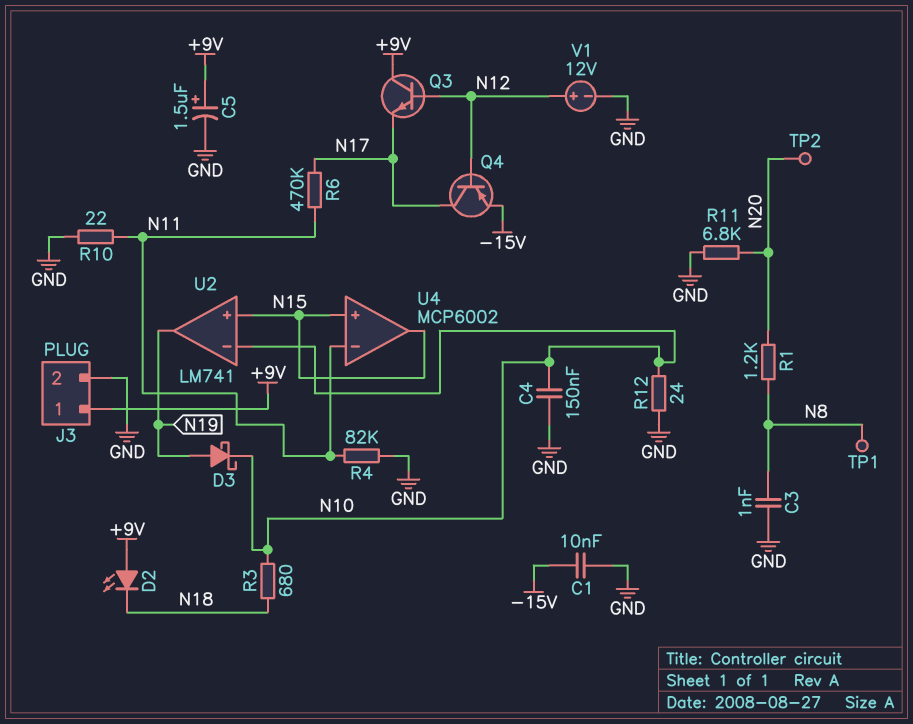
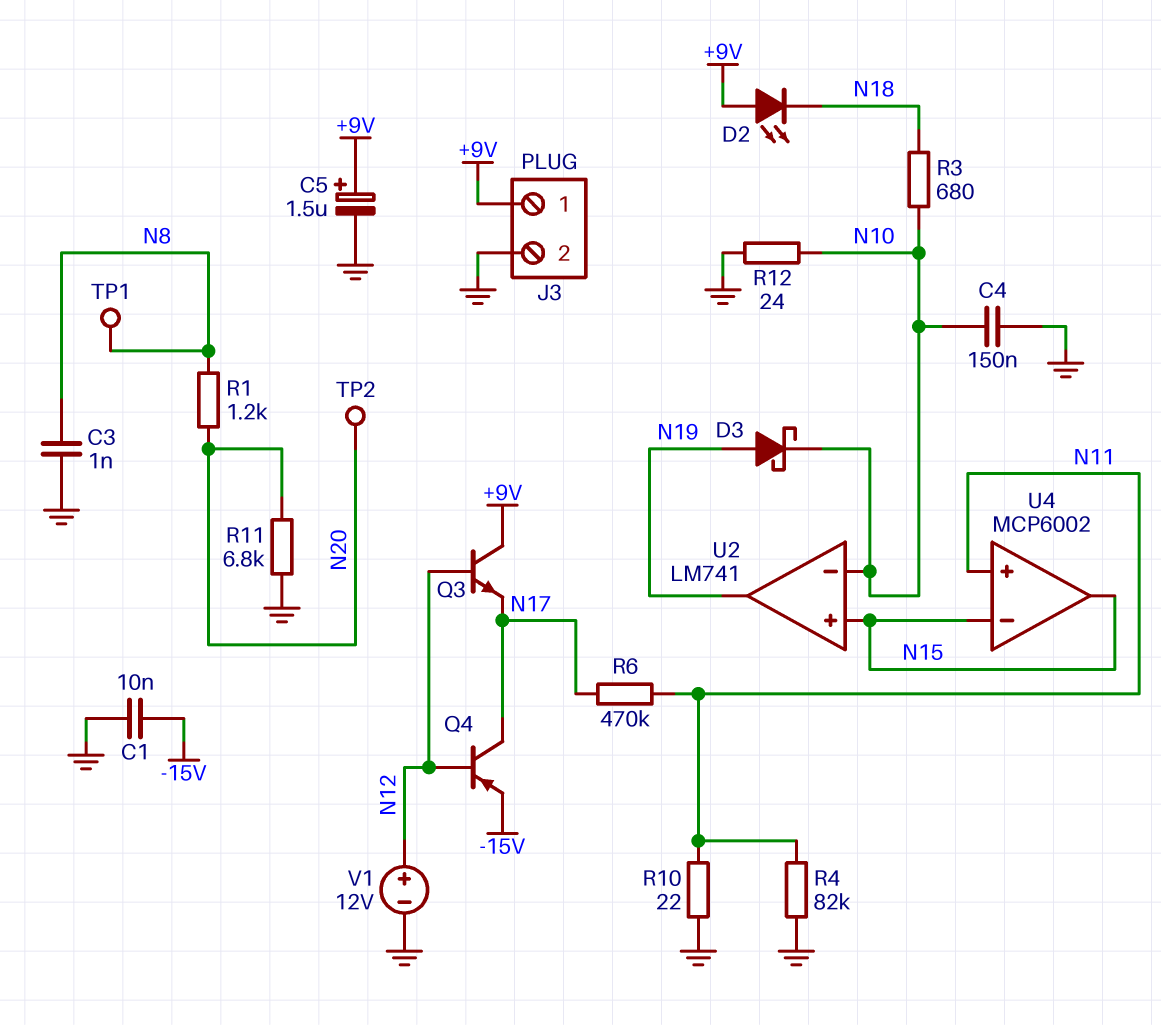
U4 pin in+: N15 -> N11
U4 pin in-: N11 -> N15

